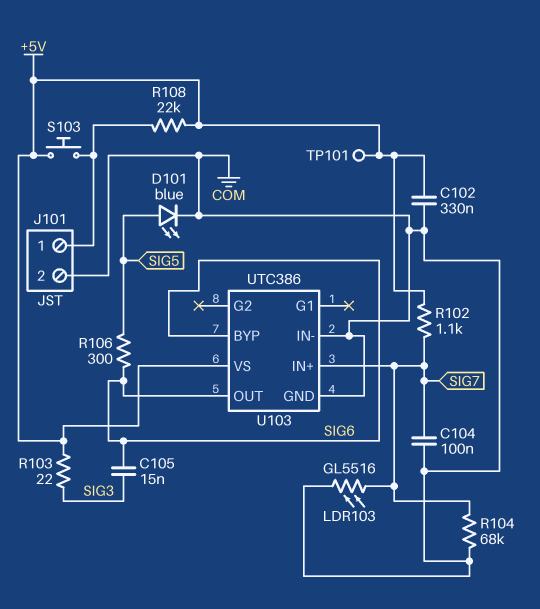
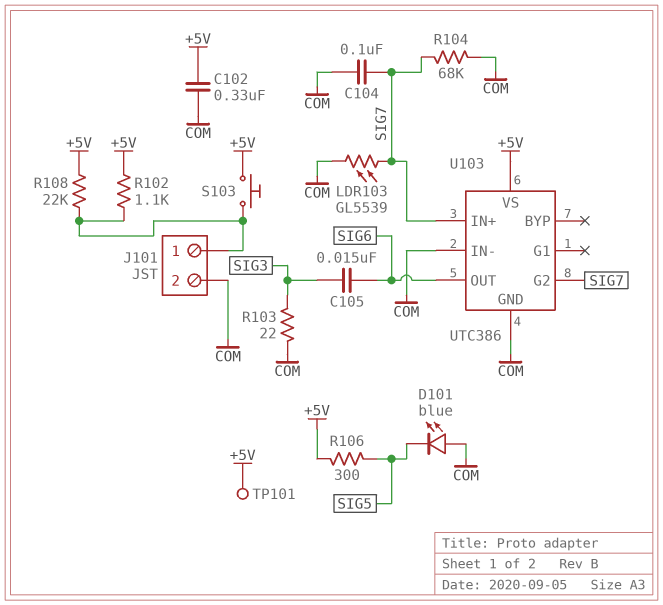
D101: LED blue (A SIG5, K COM) -> LED blue (A COM, K SIG5)
LDR103: GL5516 (COM, SIG7) -> GL5539 (COM, SIG7)
R102: 1.1k (+5V, SIG7) -> 1.1k (+5V, J101/1)
R103: 22 (+5V, SIG3) -> 22 (COM, SIG3)
R106: 300 (SIG5, SIG6) -> 300 (+5V, SIG5)
U103 pin BYP: SIG6 -> none
U103 pin G2: none -> SIG7

